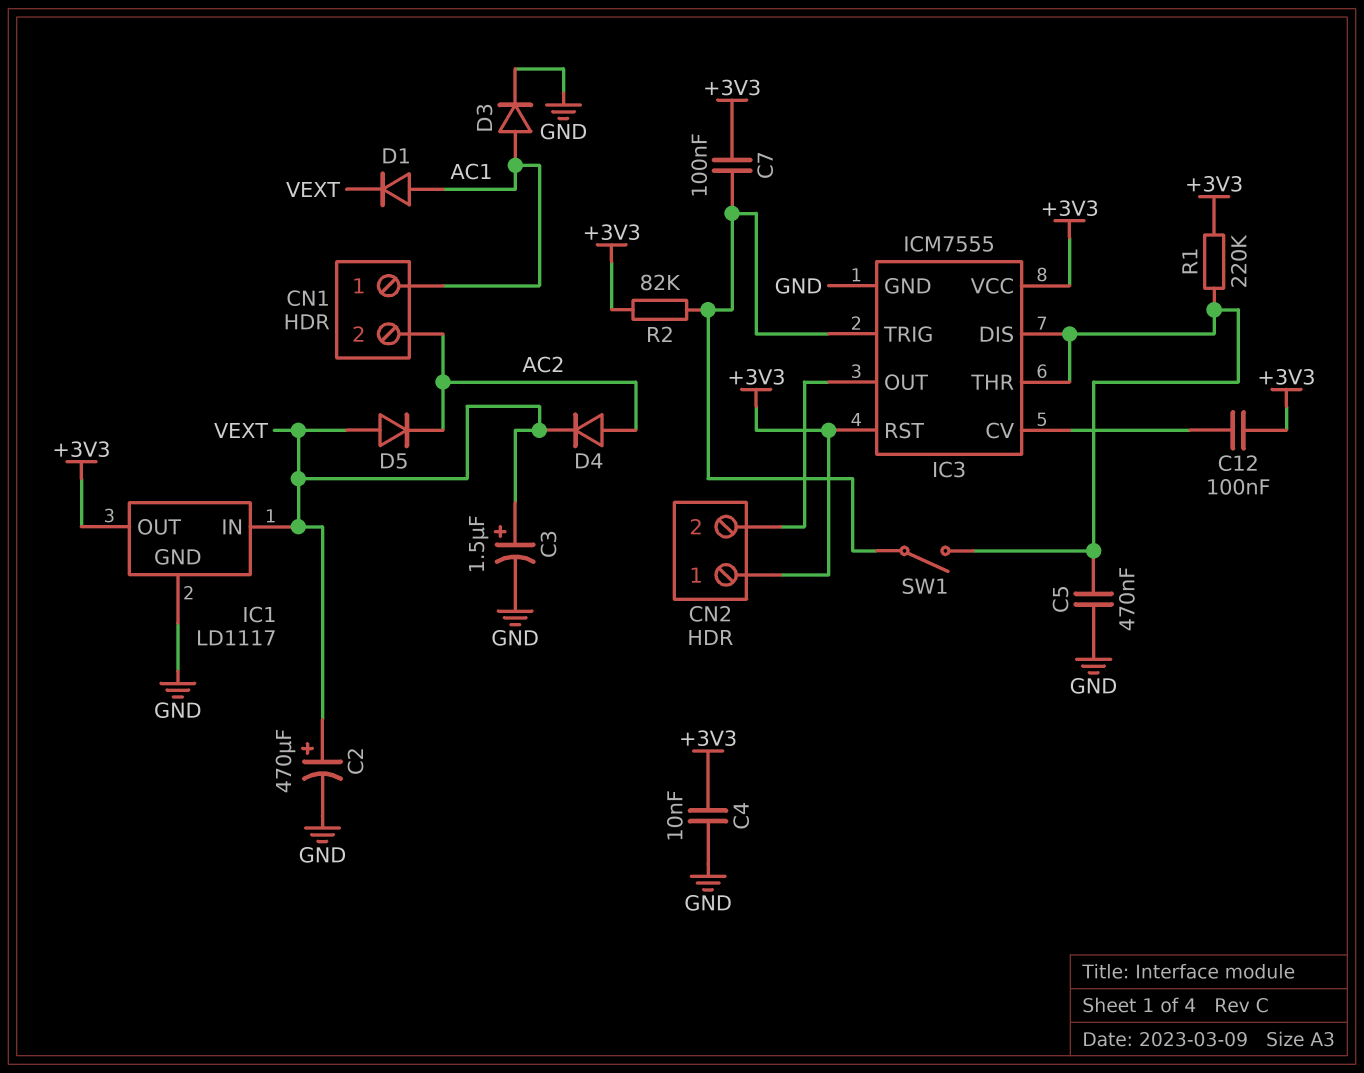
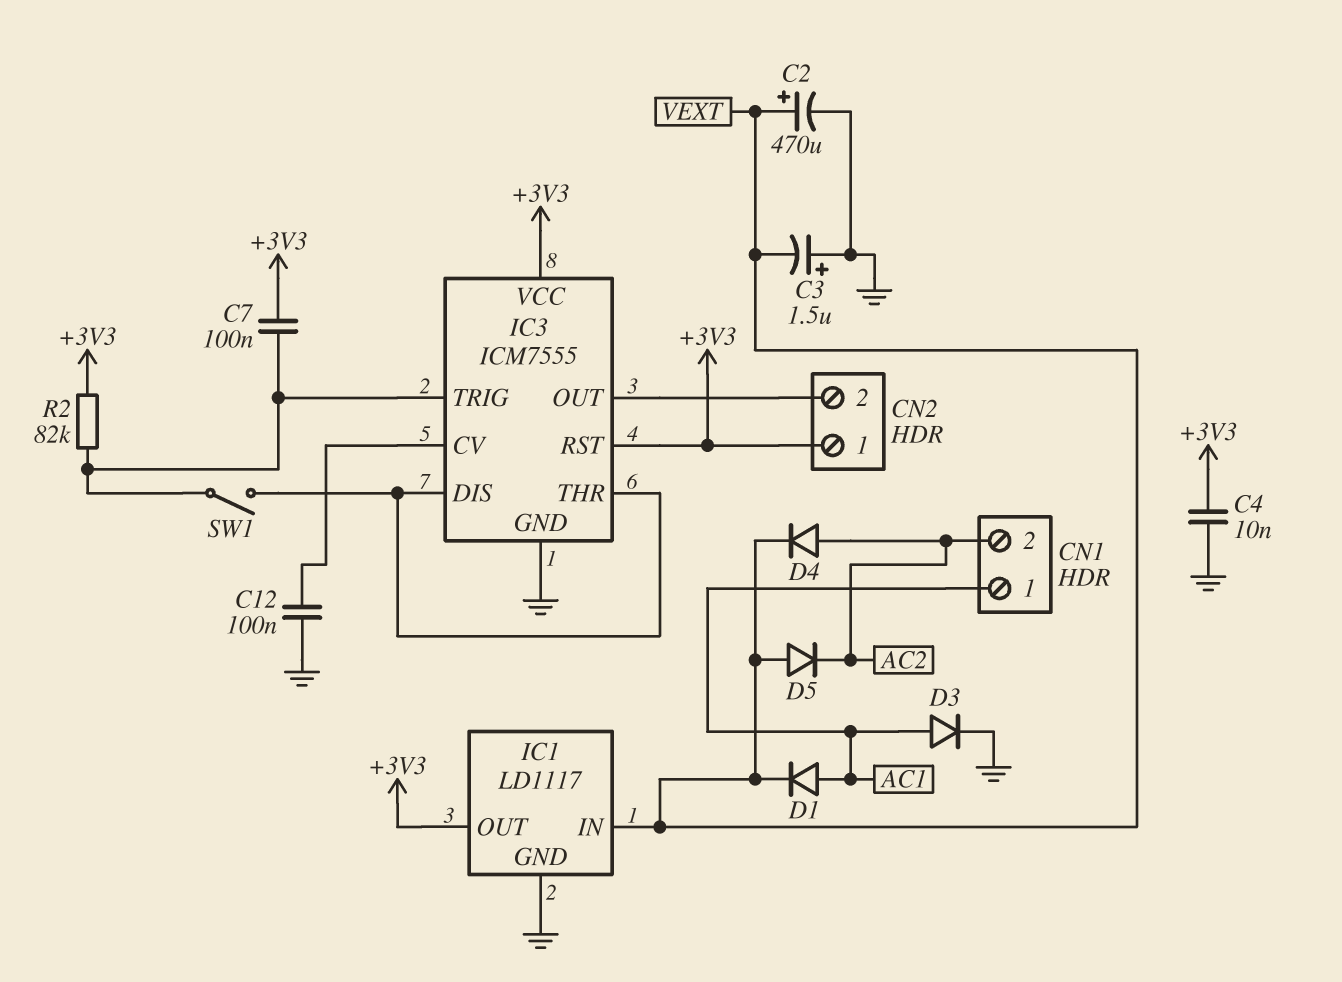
C3: 1.5uF (plus VEXT, minus GND) -> 1.5uF (plus GND, minus VEXT)
C5: 470nF (GND, IC3/DIS) -> none
C12: 100nF (+3V3, IC3/CV) -> 100nF (GND, IC3/CV)
R1: 220k (+3V3, IC3/DIS) -> none

